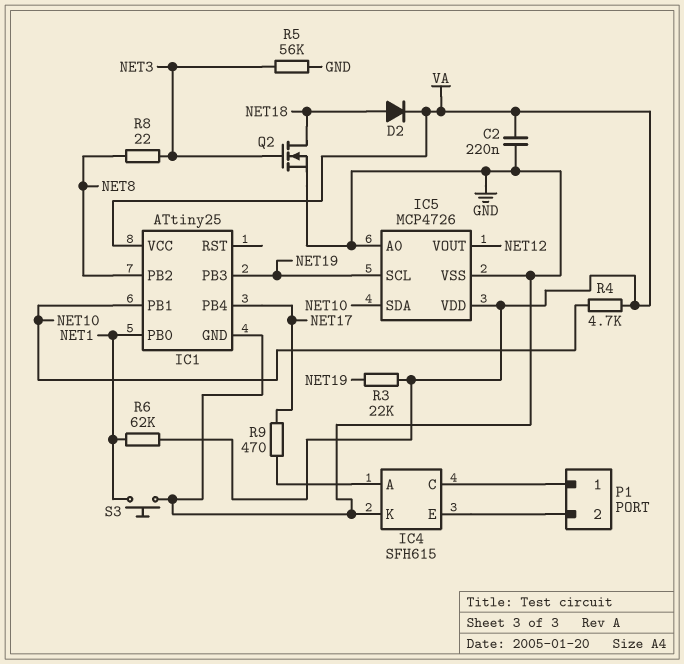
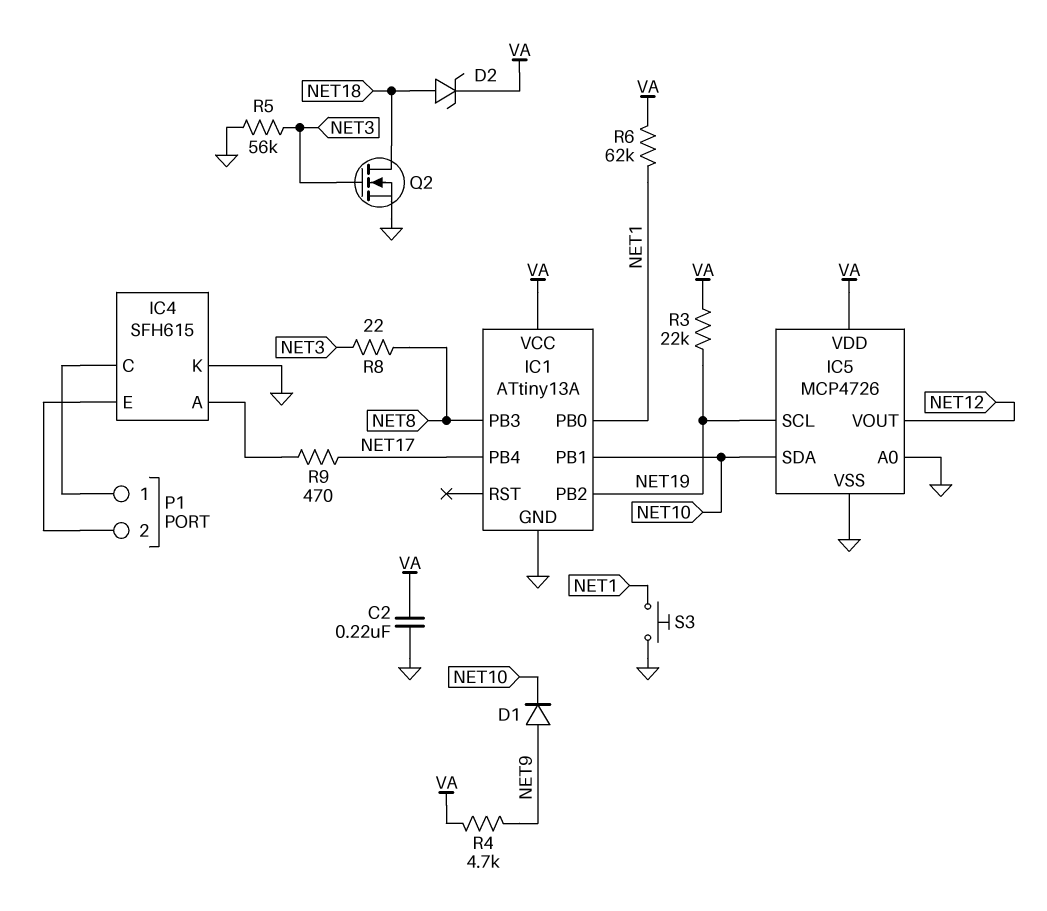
D1: none -> diode (A NET9, K NET10)
D2: diode (A NET18, K VA) -> zener (A NET18, K VA)
IC1: ATtiny25 -> ATtiny13A
IC1 pin PB2: NET8 -> NET19
IC1 pin PB3: NET19 -> NET8
R4: 4.7k (NET10, VA) -> 4.7k (NET9, VA)

